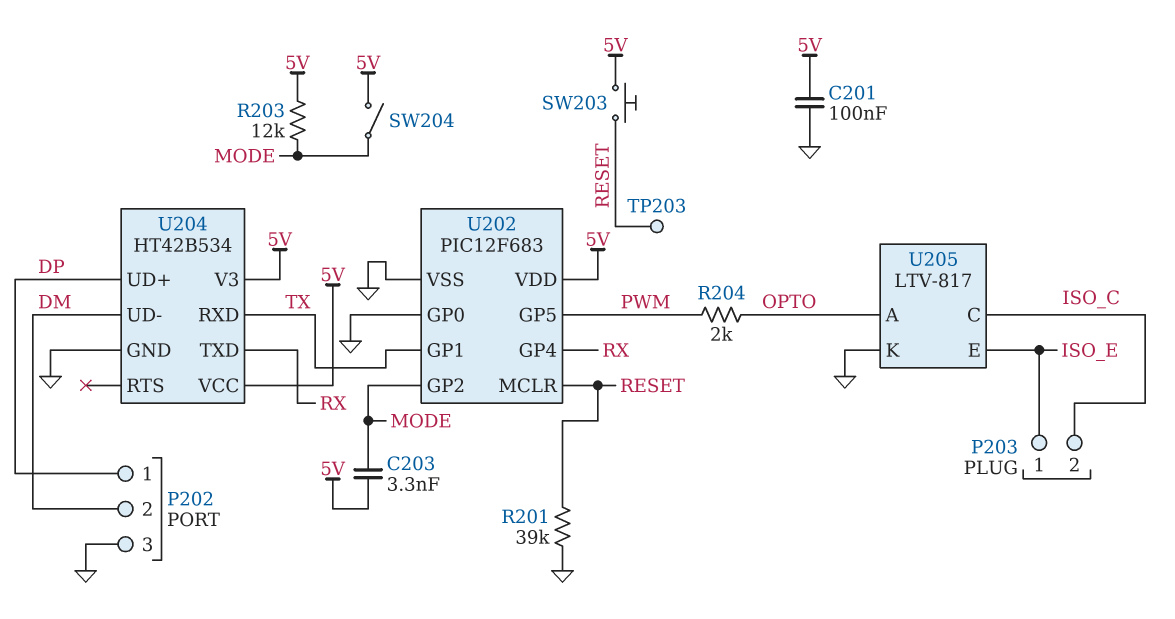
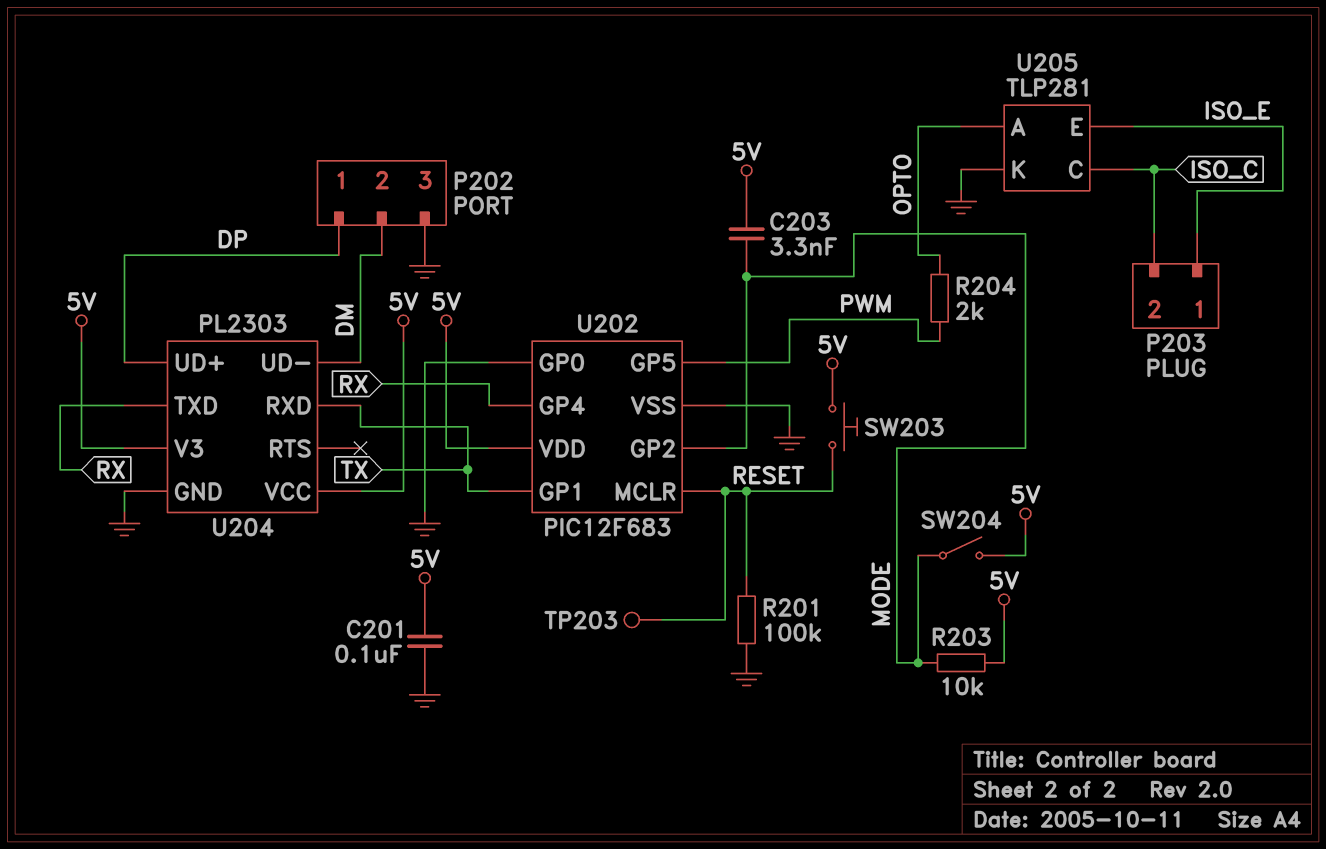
R201: 39k (GND, RESET) -> 100k (GND, RESET)
R203: 12k (5V, MODE) -> 10k (5V, MODE)
U204: HT42B534 -> PL2303
U205: LTV-817 -> TLP281

